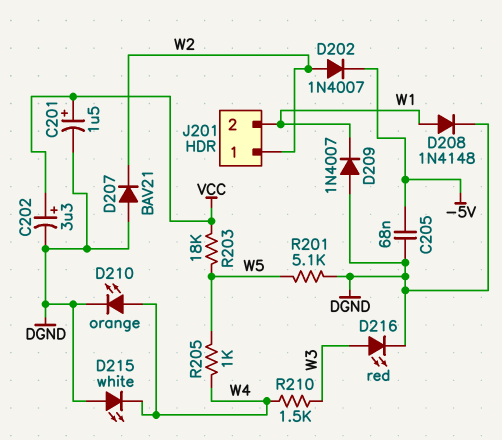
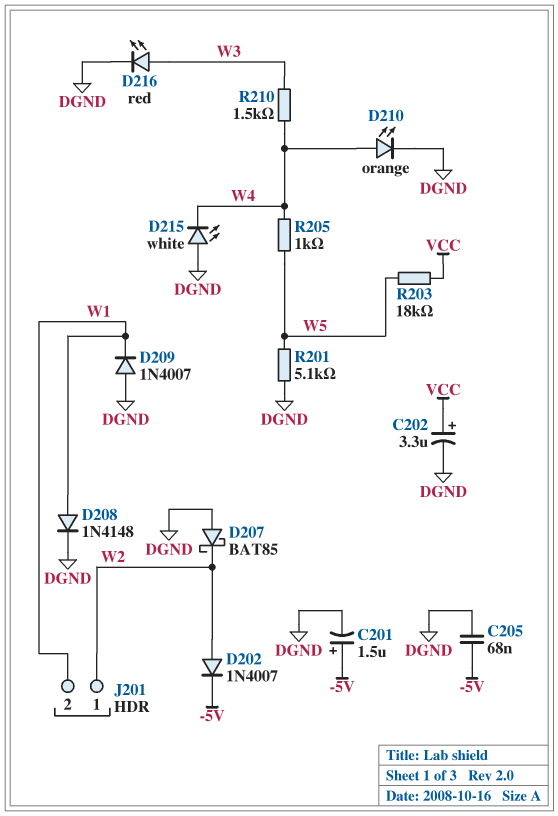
C201: 1.5uF (plus VCC, minus DGND) -> 1.5uF (plus -5V, minus DGND)
D207: diode BAV21 (A DGND, K W2) -> schottky BAT85 (A DGND, K W2)

